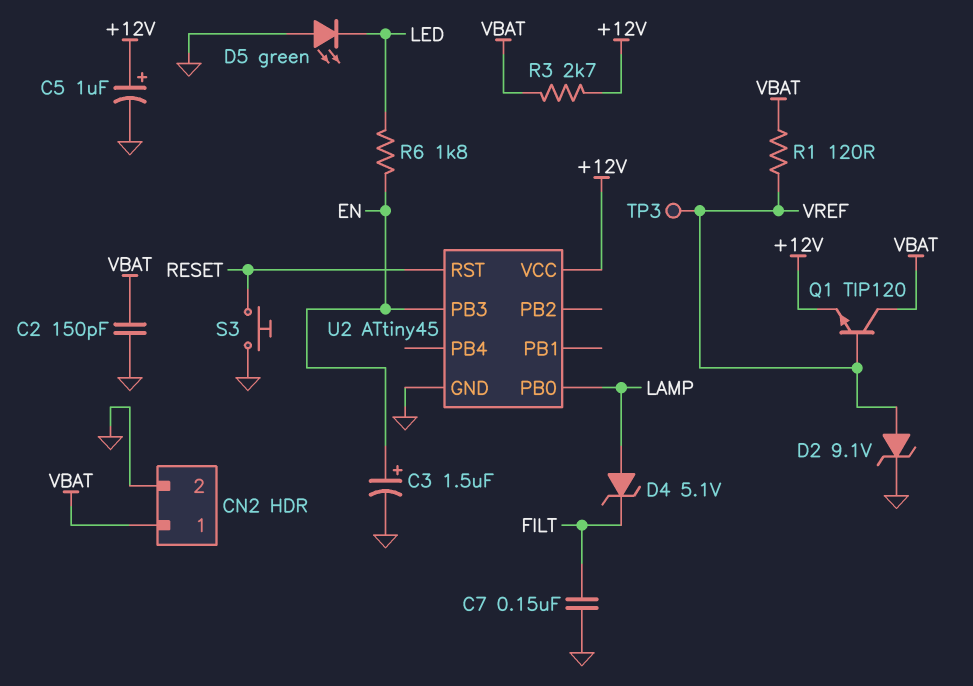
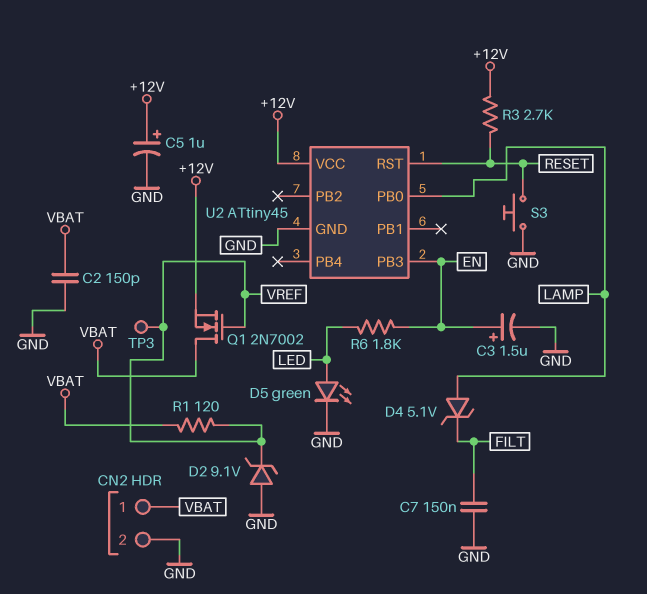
D2: zener 9.1V (A VREF, K GND) -> zener 9.1V (A GND, K VREF)
D5: LED green (A GND, K LED) -> LED green (A LED, K GND)
Q1: NPN TIP120 (B VREF, C VBAT, E +12V) -> NMOS 2N7002 (G VREF, D VBAT, S +12V)
R3: 2.7k (+12V, VBAT) -> 2.7k (+12V, RESET)

